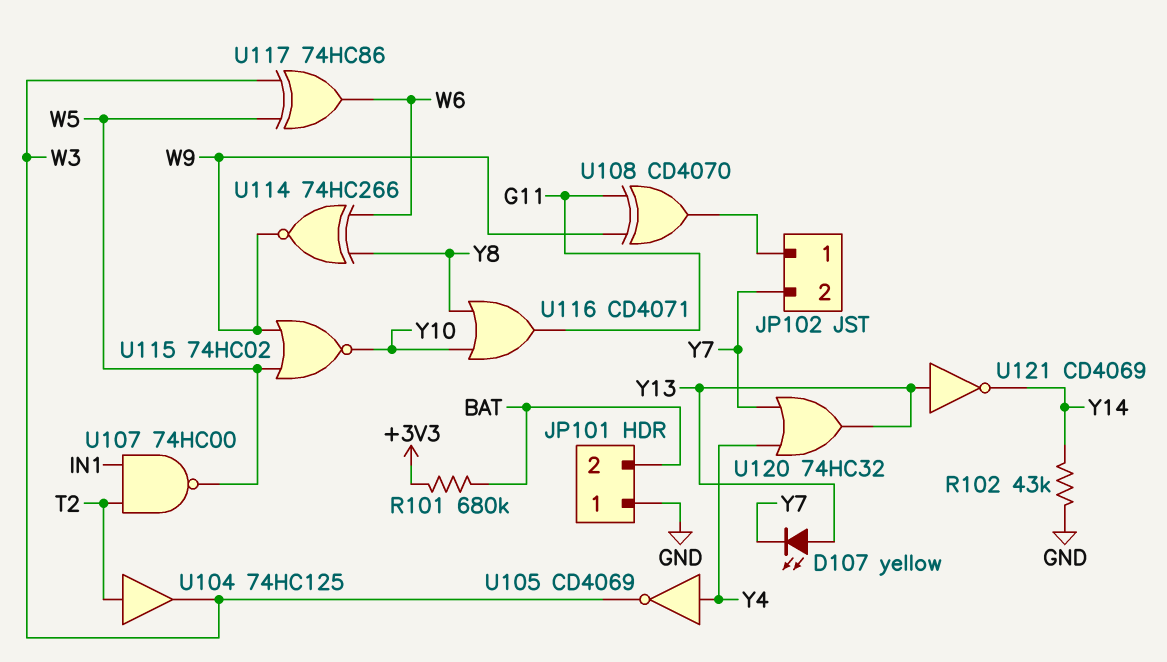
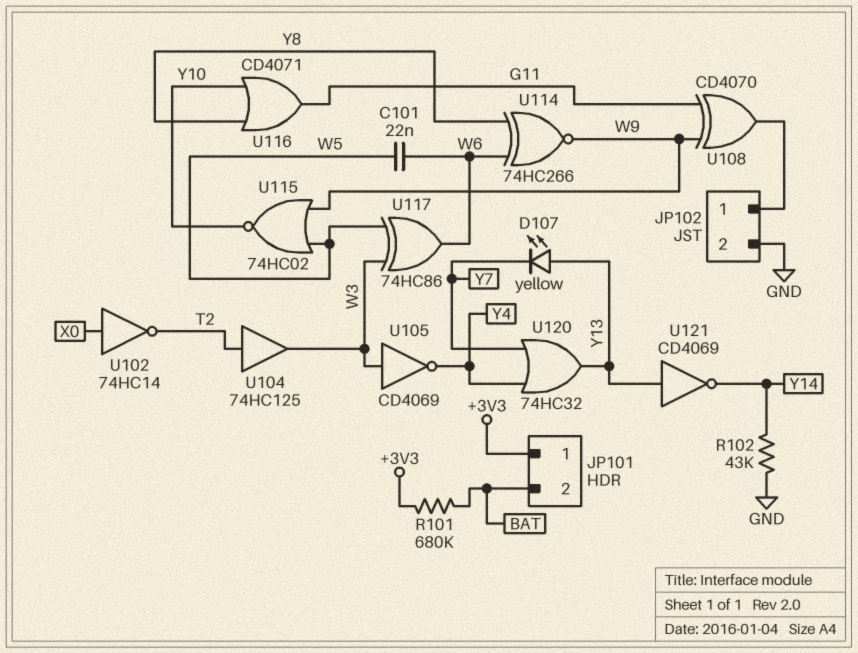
C101: none -> 22nF (W5, W6)
JP101 pin 1: GND -> +3V3
JP102 pin 2: Y7 -> GND
U102: none -> NOT 74HC14 (in X0, out T2)
U105: NOT CD4069 (in Y4, out W3) -> NOT CD4069 (in W3, out Y4)
U107: NAND 74HC00 (in IN1, in T2, out W5) -> none

